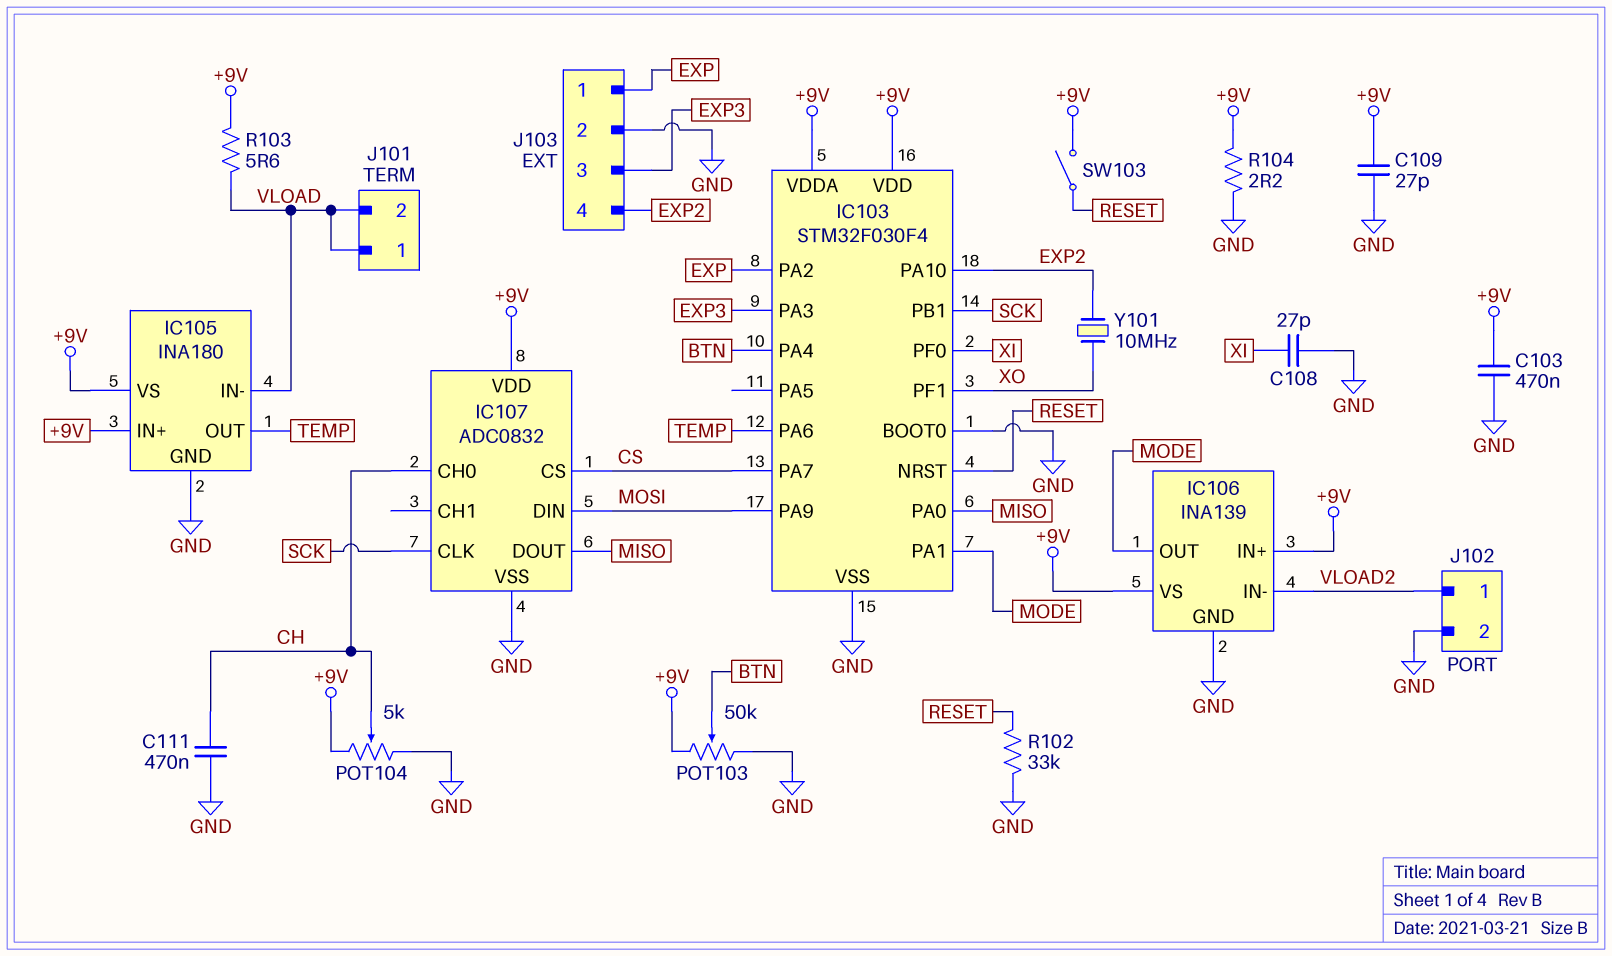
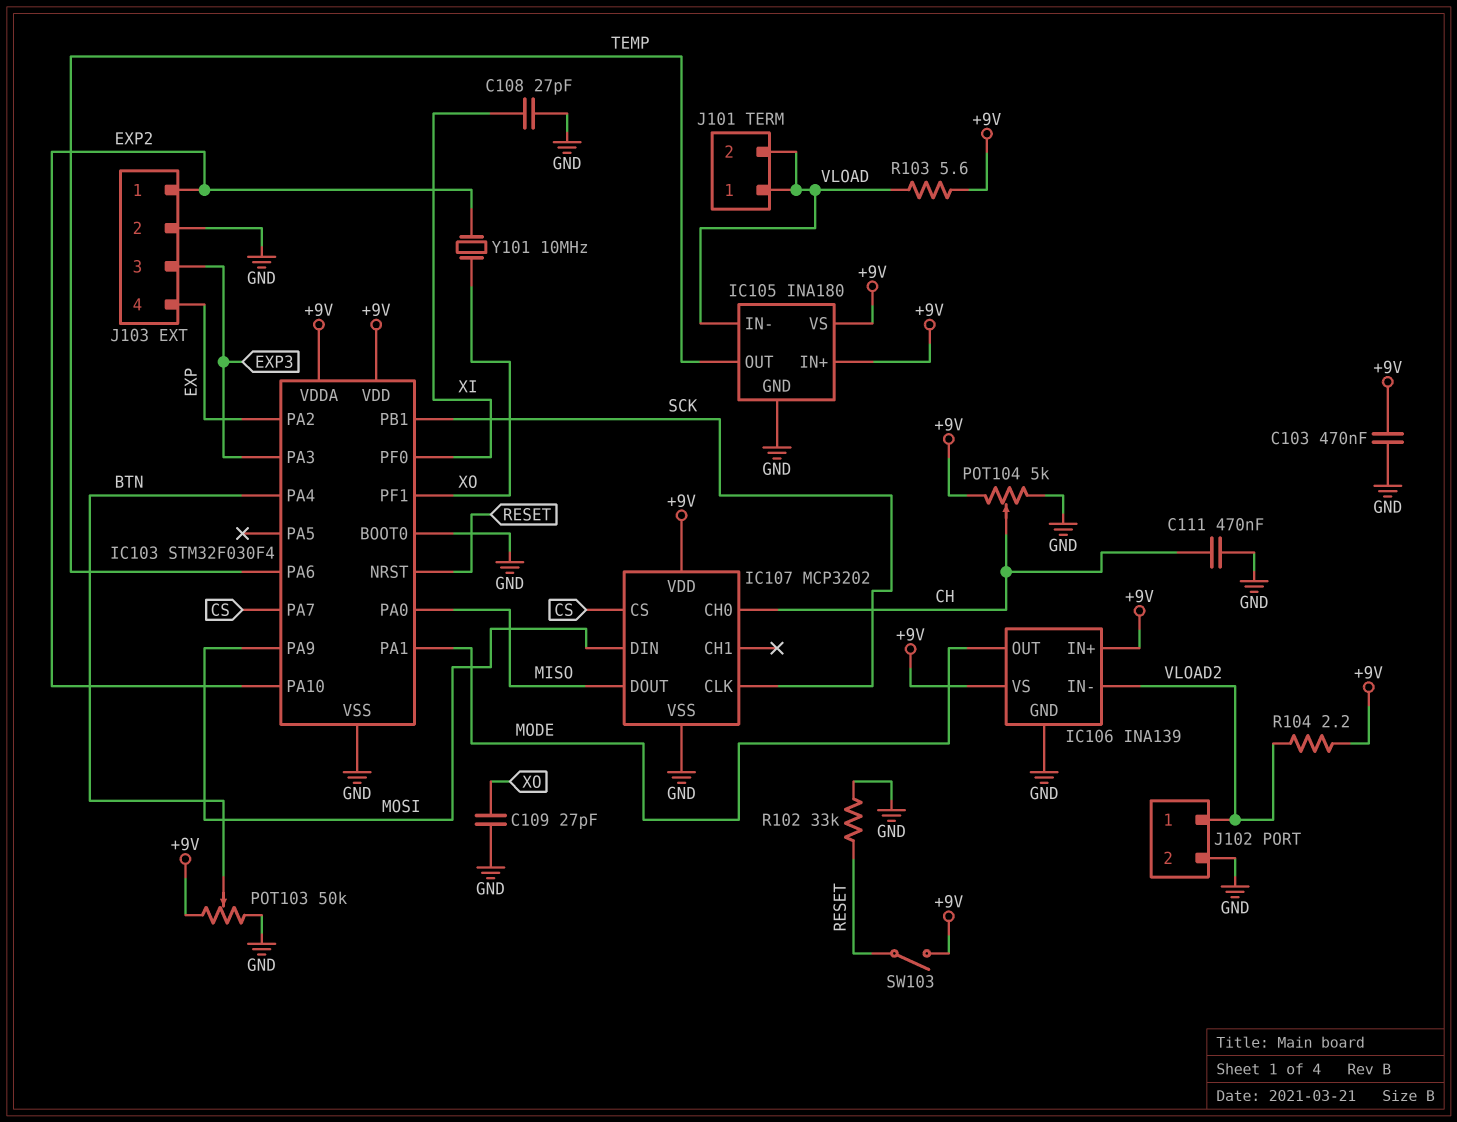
C109: 27pF (+9V, GND) -> 27pF (GND, XO)
IC107: ADC0832 -> MCP3202
J103 pin 1: EXP -> EXP2
J103 pin 4: EXP2 -> EXP
R104: 2.2 (+9V, GND) -> 2.2 (+9V, VLOAD2)

